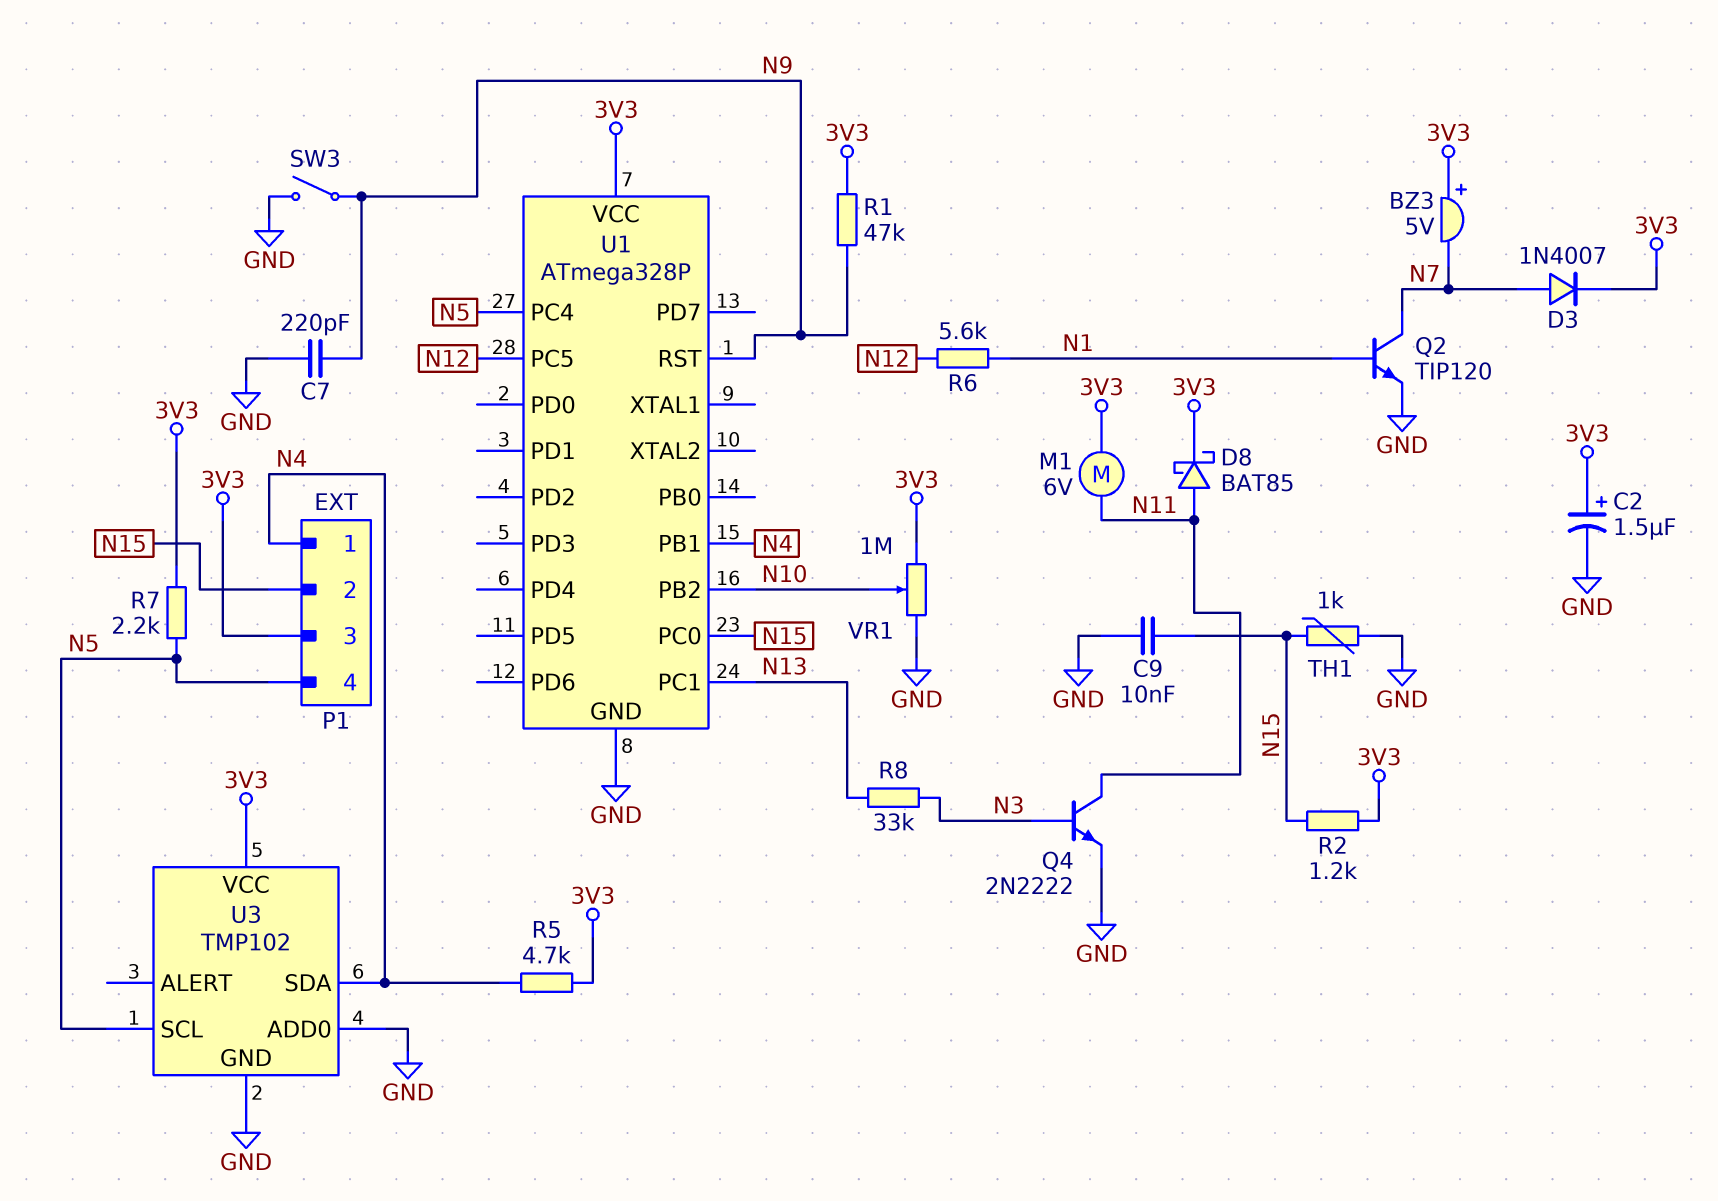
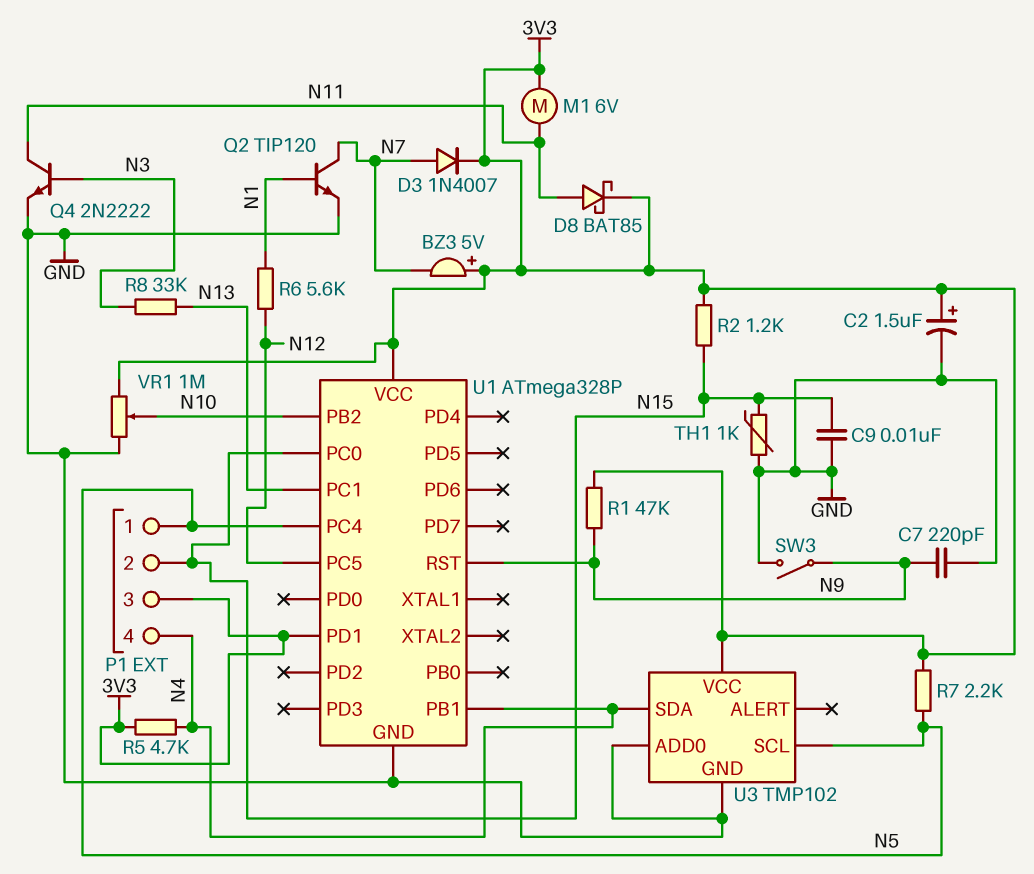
P1 pin 1: N4 -> N5
P1 pin 4: N5 -> N4
U1 pin PD1: none -> 3V3

